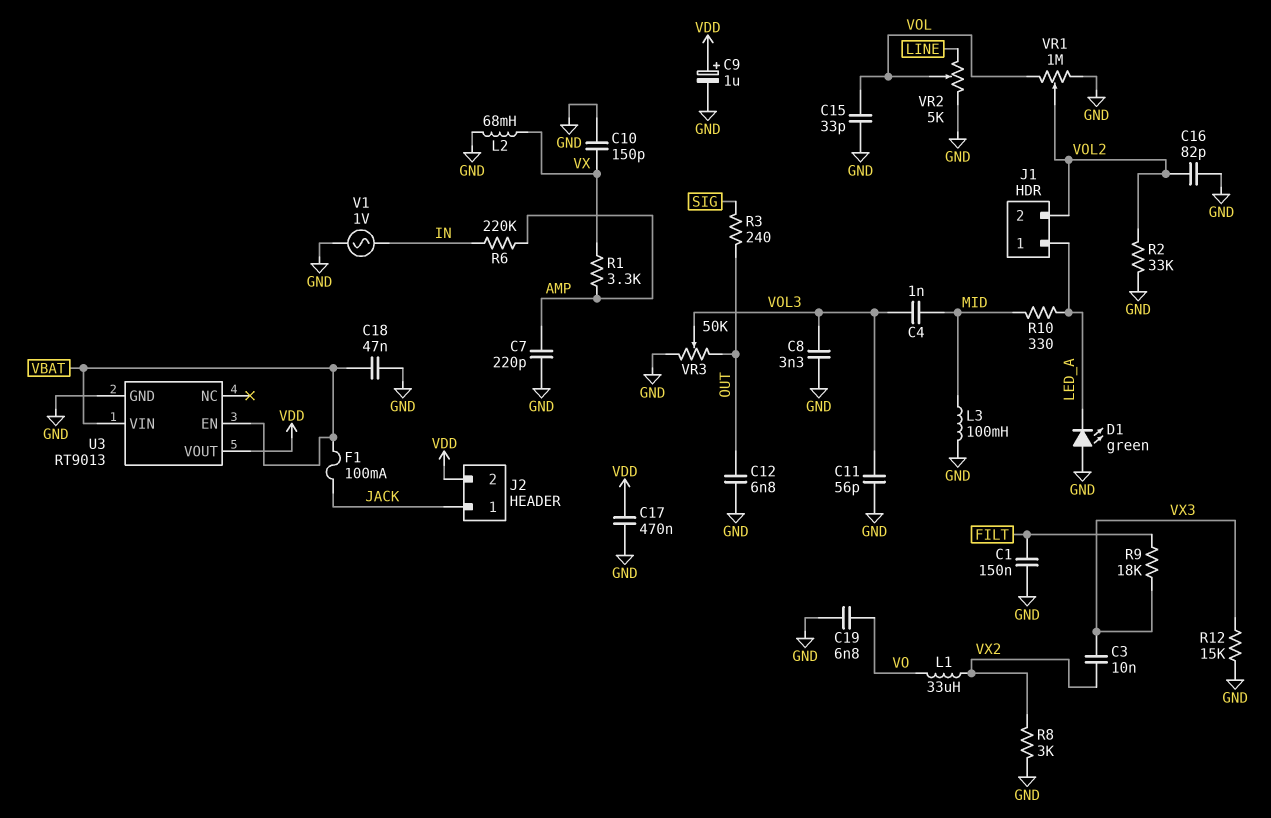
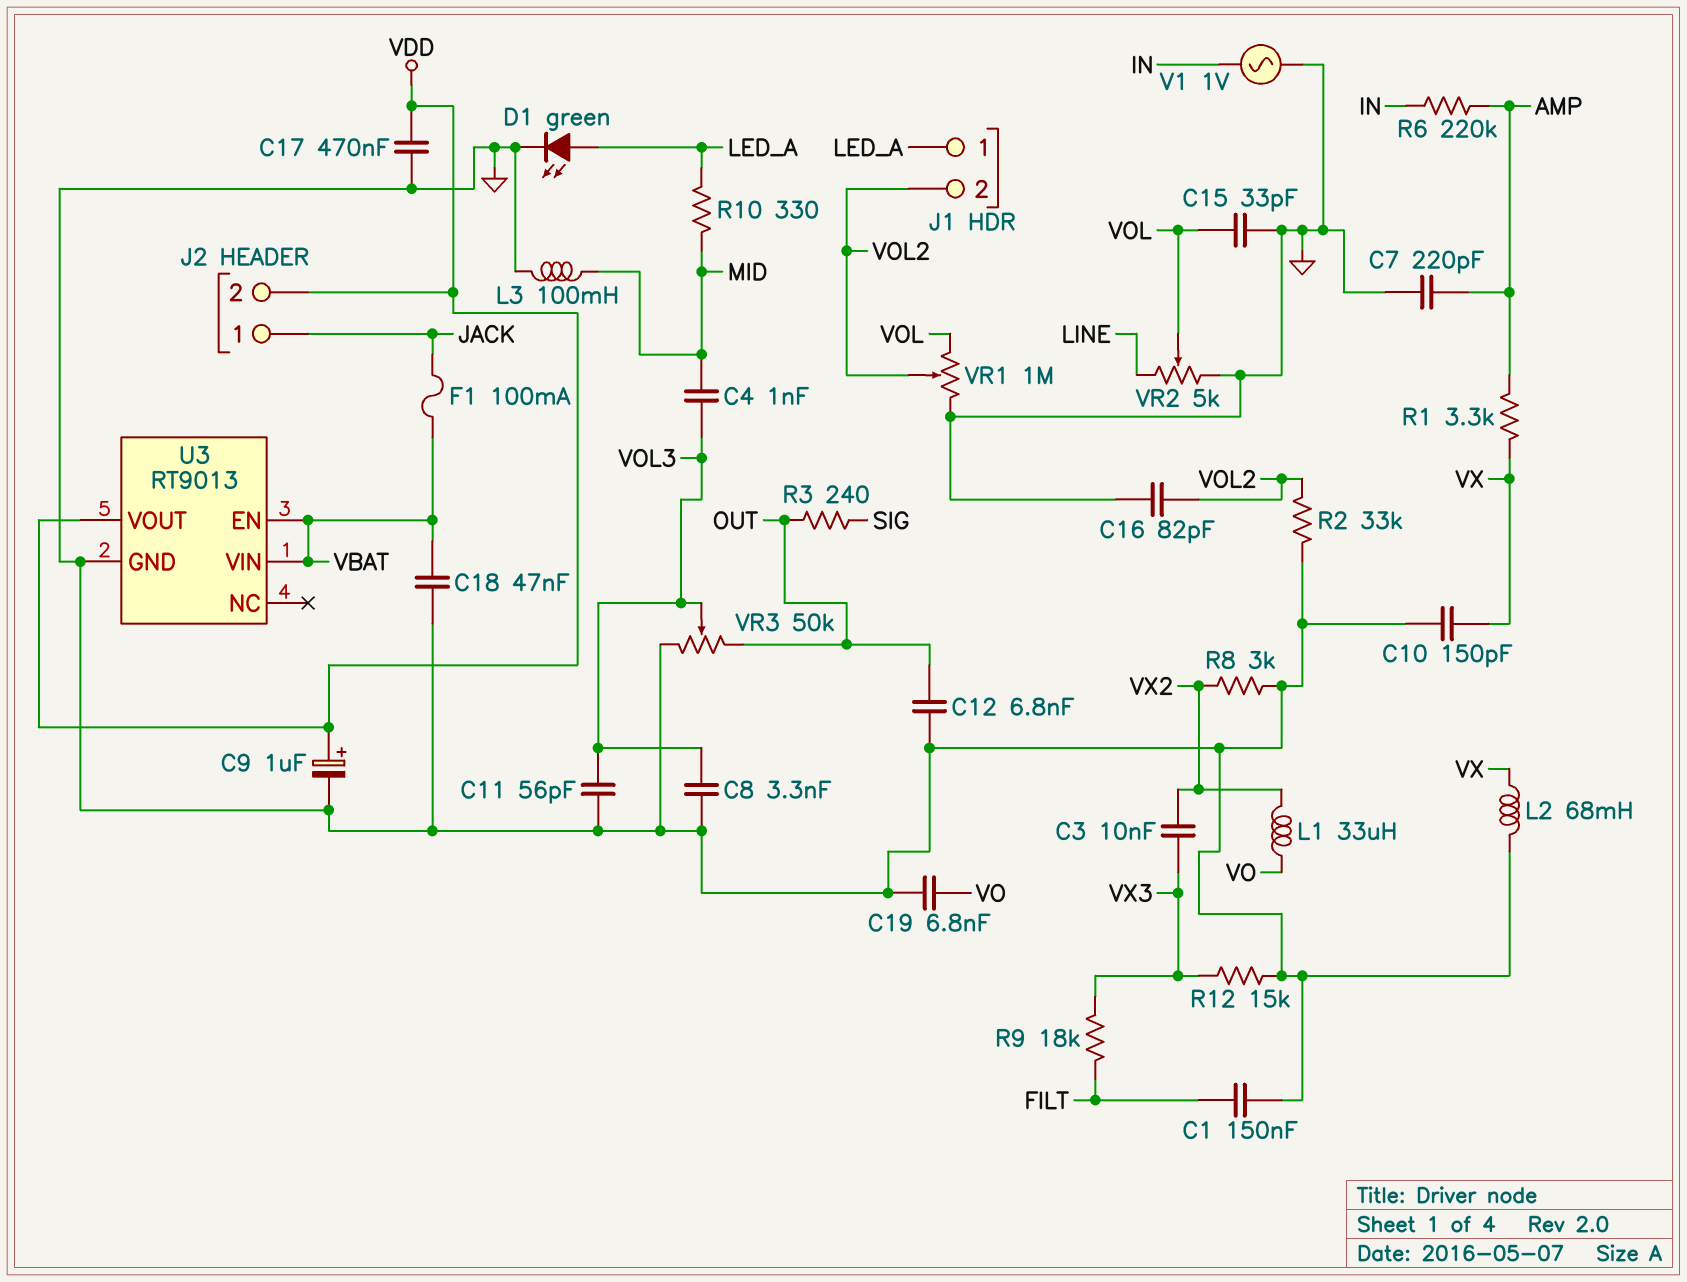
D1: LED green (A GND, K LED_A) -> LED green (A LED_A, K GND)

